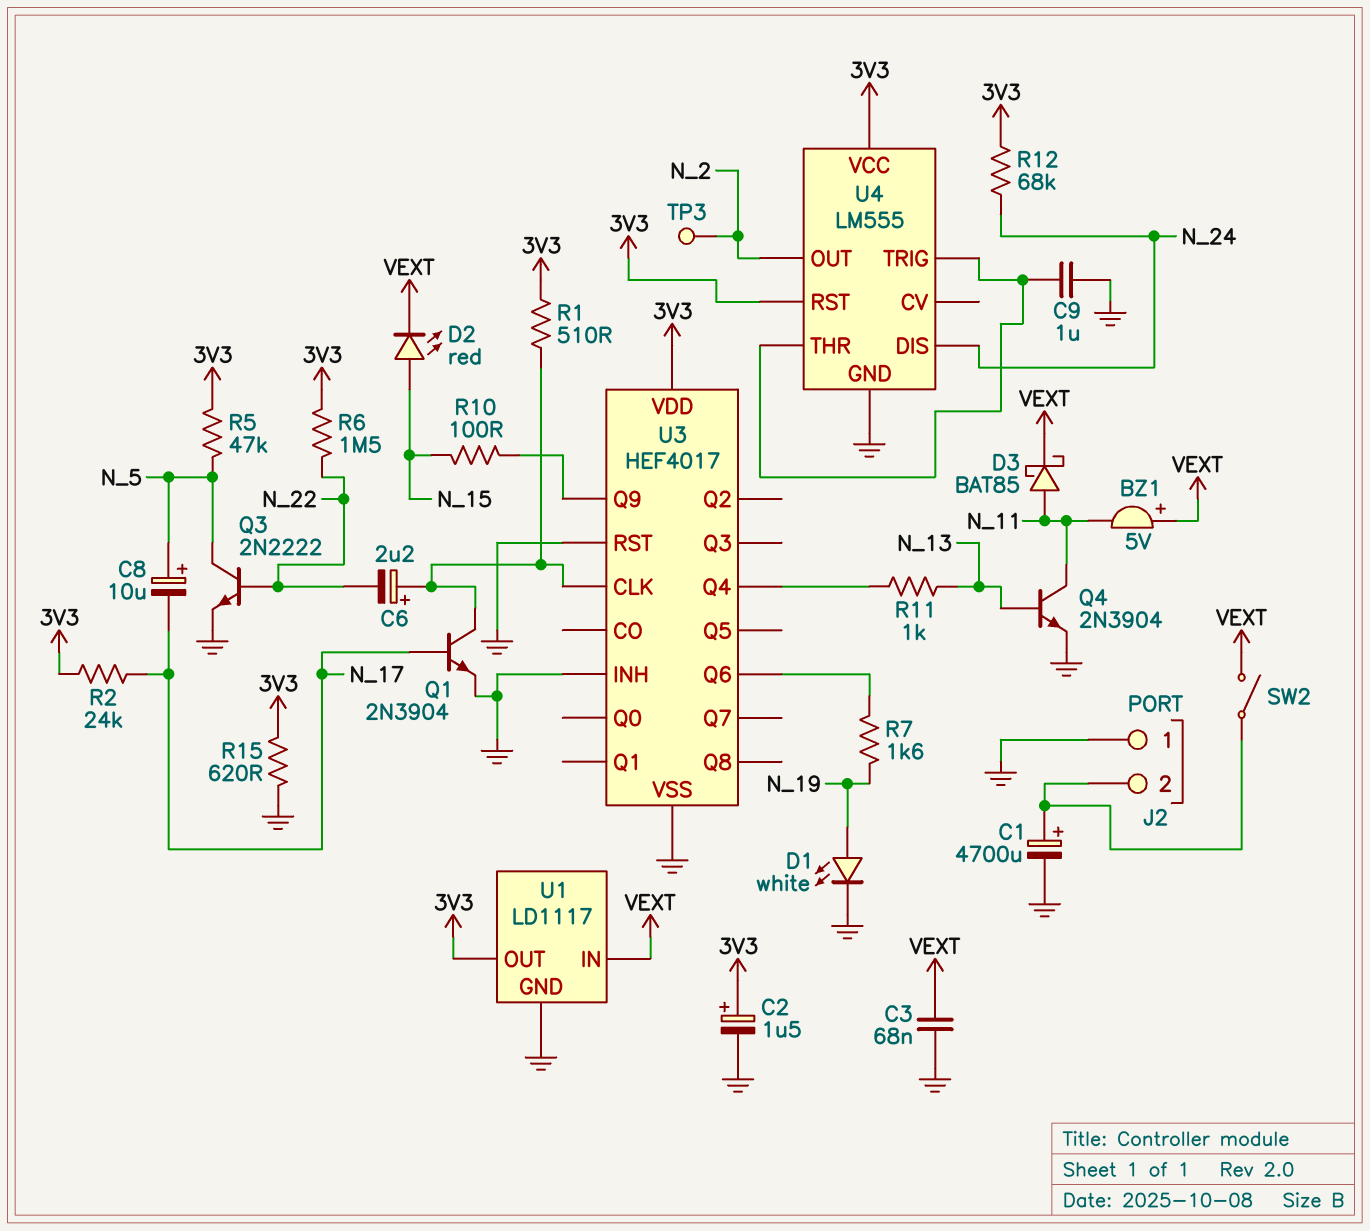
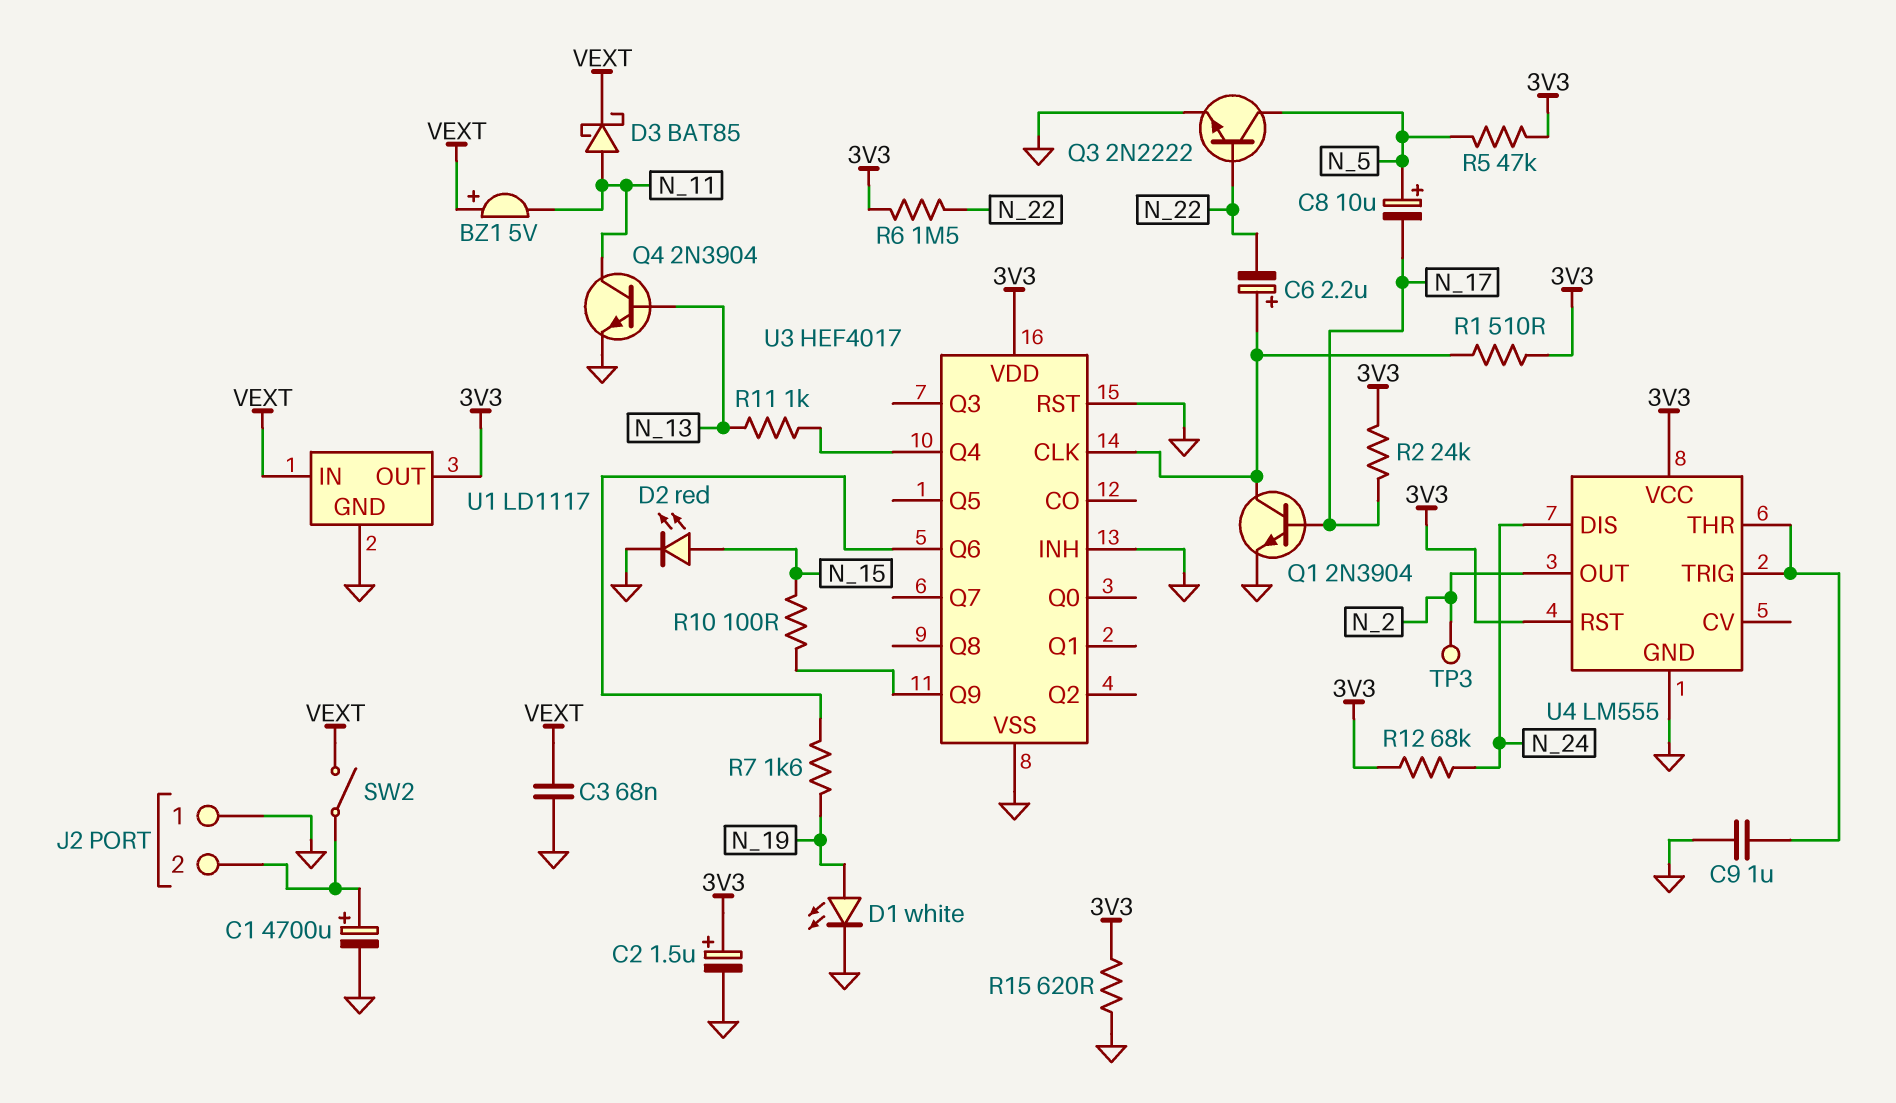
D2: LED red (A N_15, K VEXT) -> LED red (A N_15, K GND)

